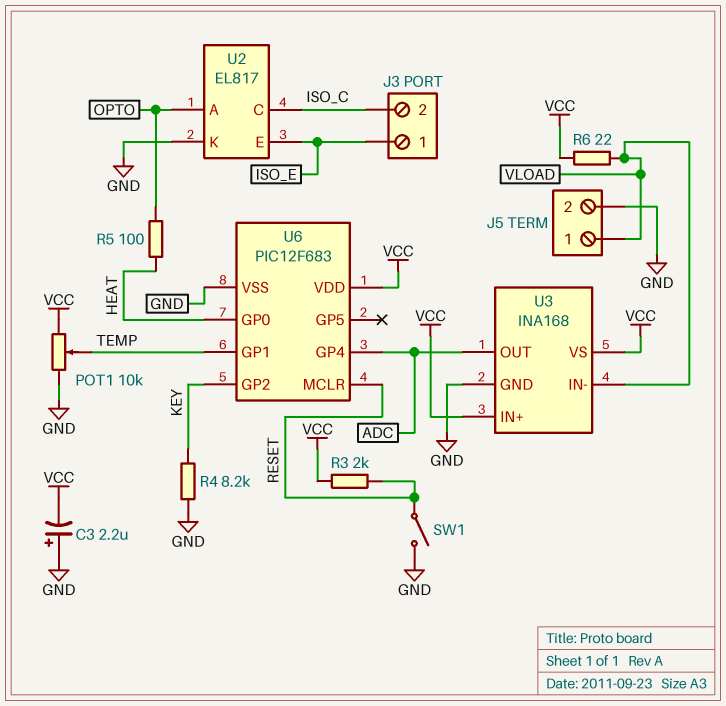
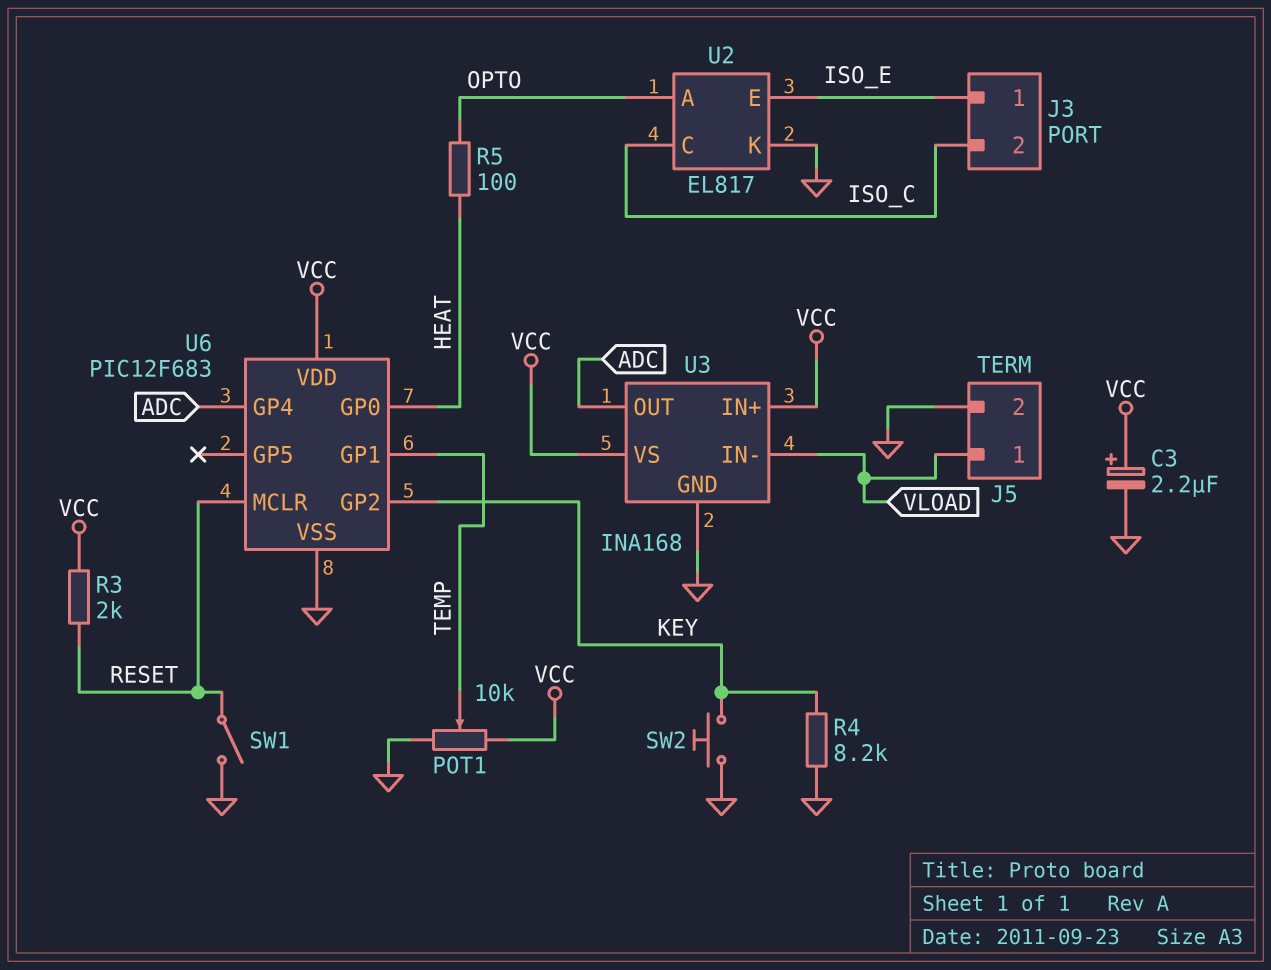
C3: 2.2uF (plus GND, minus VCC) -> 2.2uF (plus VCC, minus GND)
R6: 22 (VCC, VLOAD) -> none
SW2: none -> button (GND, KEY)

